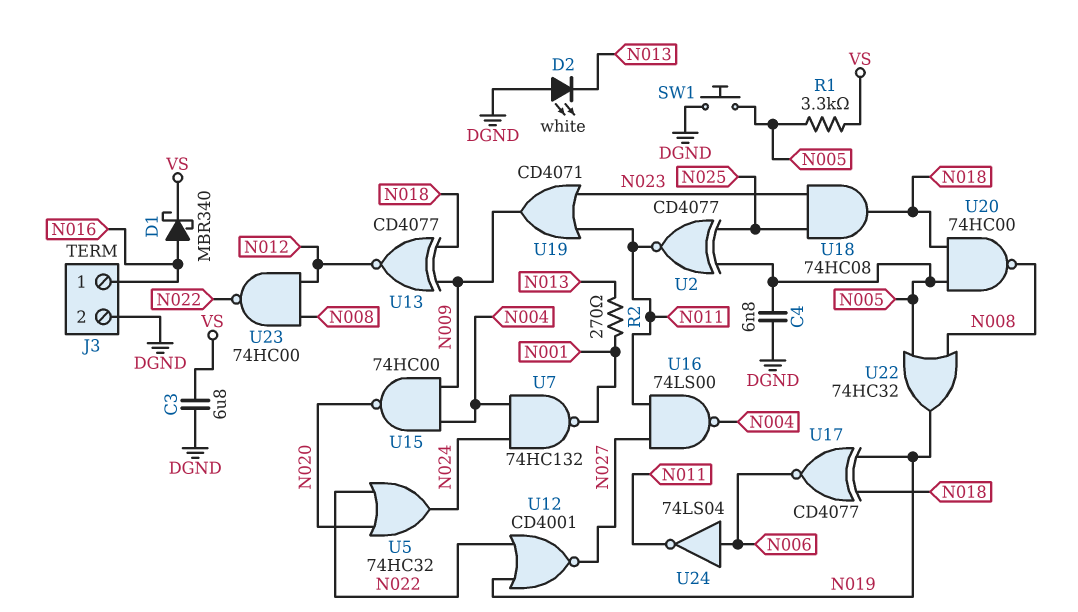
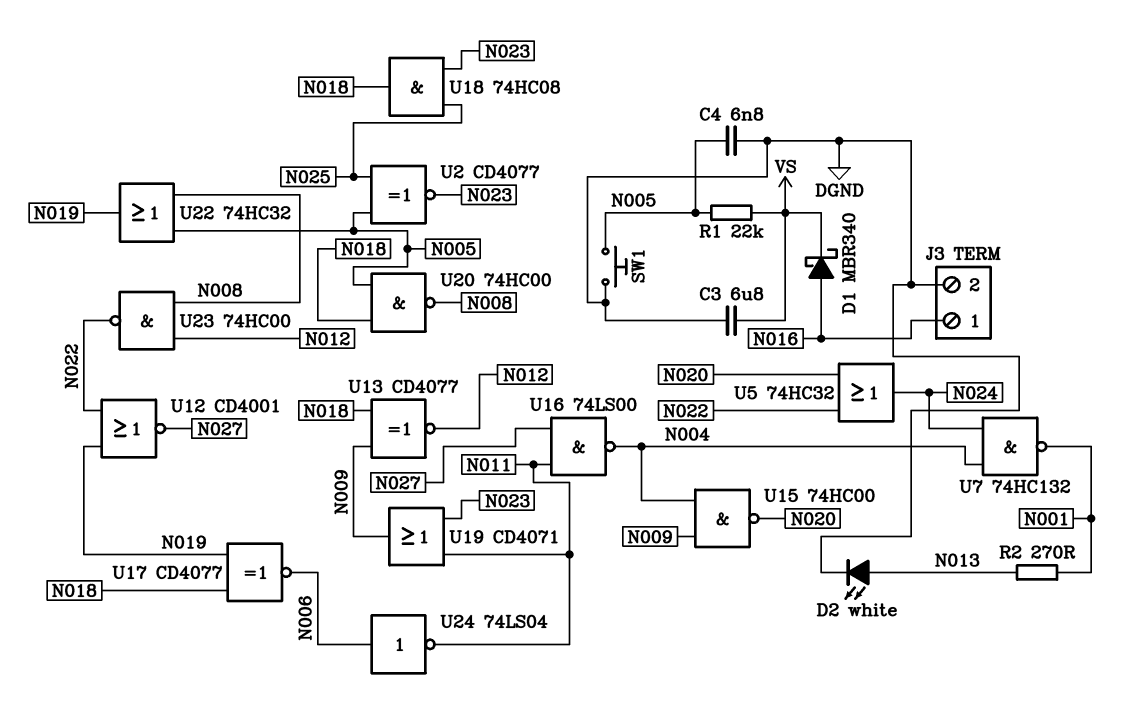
D2: LED white (A DGND, K N013) -> LED white (A N013, K DGND)
R1: 3.3k (N005, VS) -> 22k (N005, VS)
U2: XNOR CD4077 (in N005, in N025, out N011) -> XNOR CD4077 (in N005, in N025, out N023)

